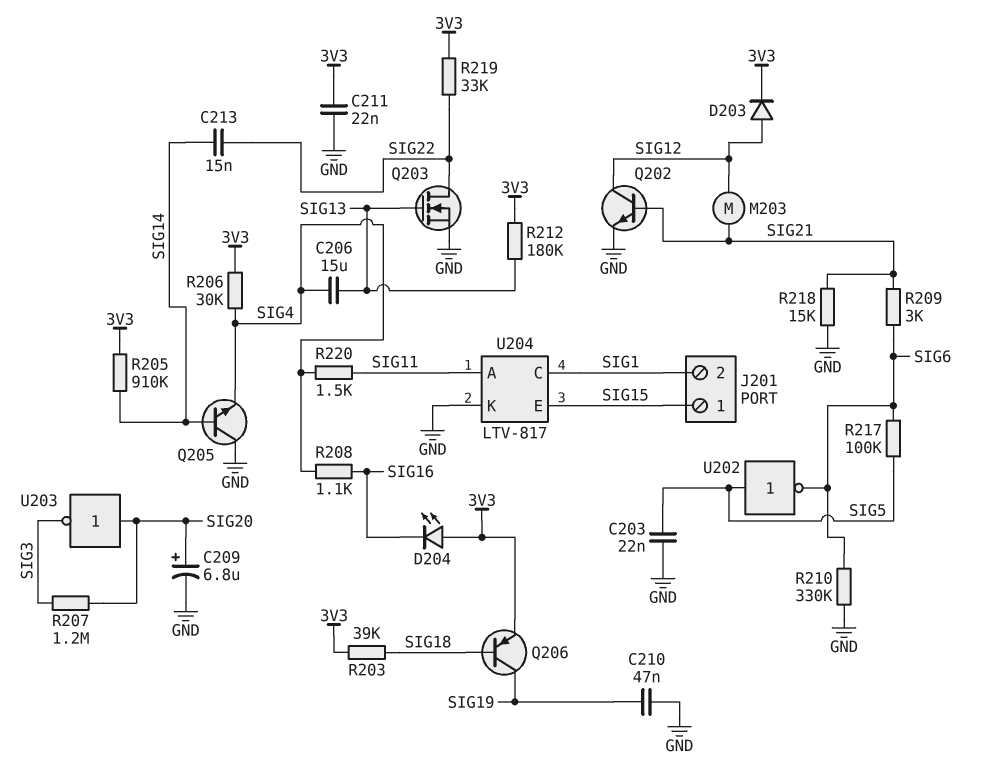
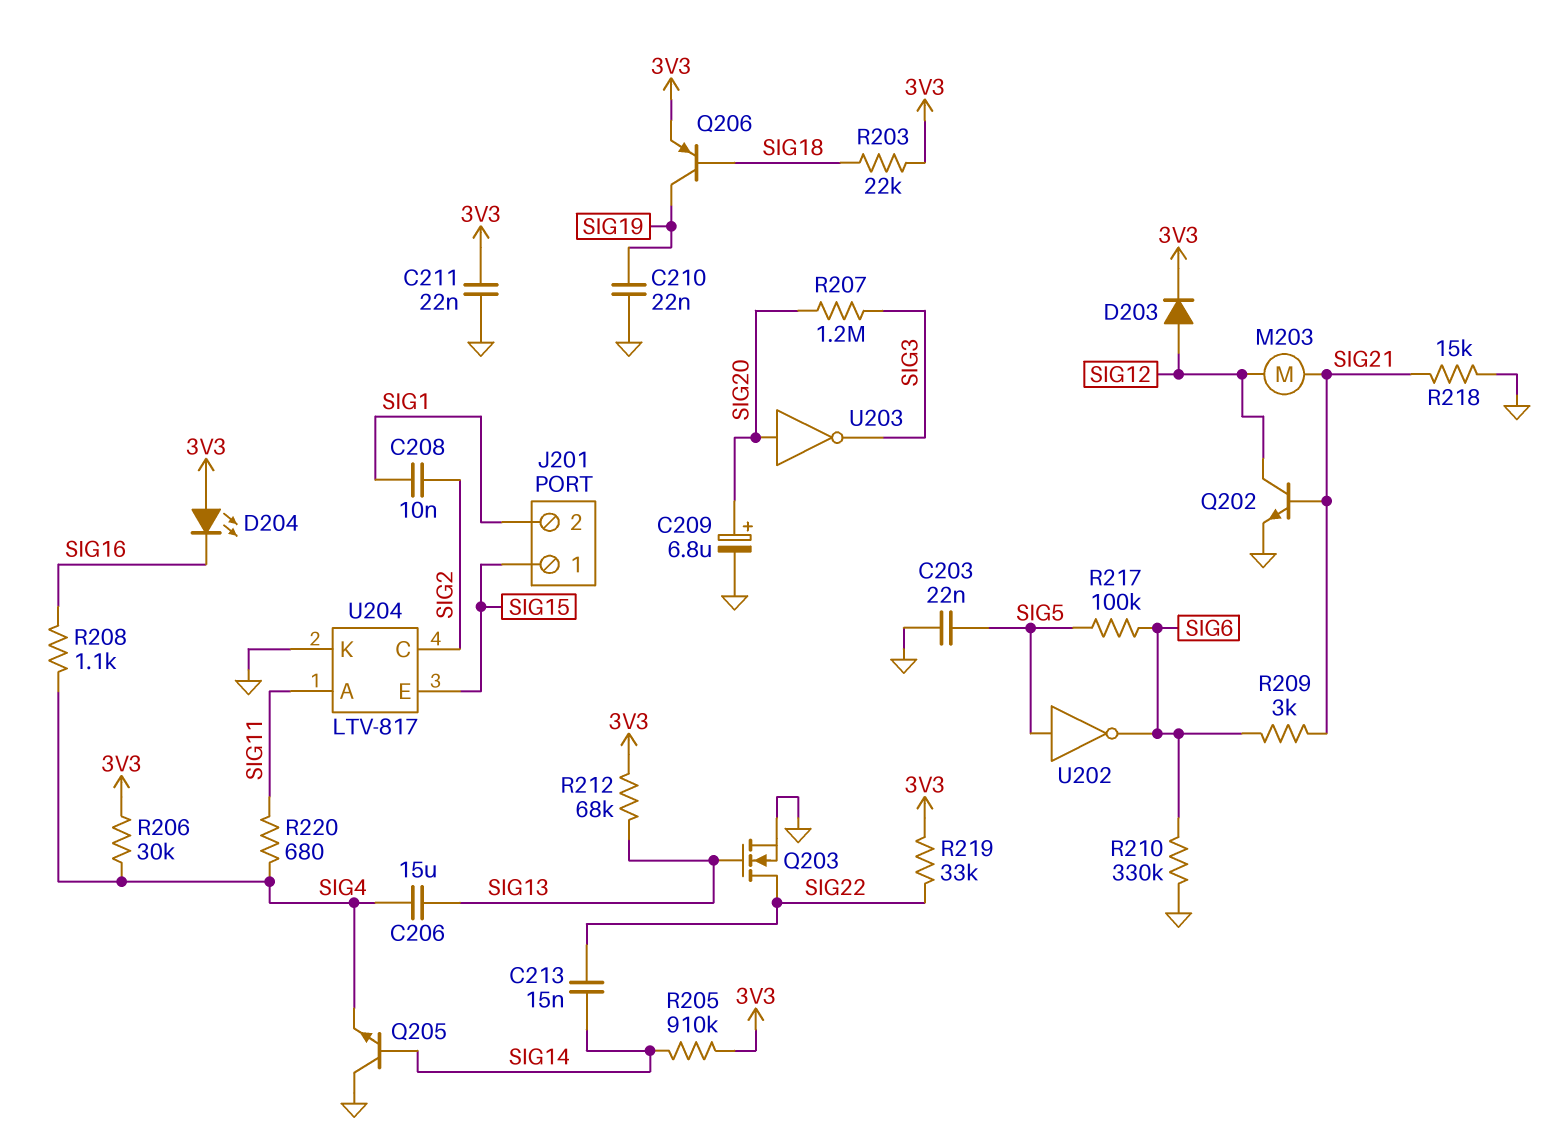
C208: none -> 10nF (SIG1, SIG2)
C210: 47nF (GND, SIG19) -> 22nF (GND, SIG19)
R203: 39k (3V3, SIG18) -> 22k (3V3, SIG18)
R212: 180k (3V3, SIG13) -> 68k (3V3, SIG13)
R220: 1.5k (SIG4, SIG11) -> 680 (SIG4, SIG11)
U204 pin C: SIG1 -> SIG2

